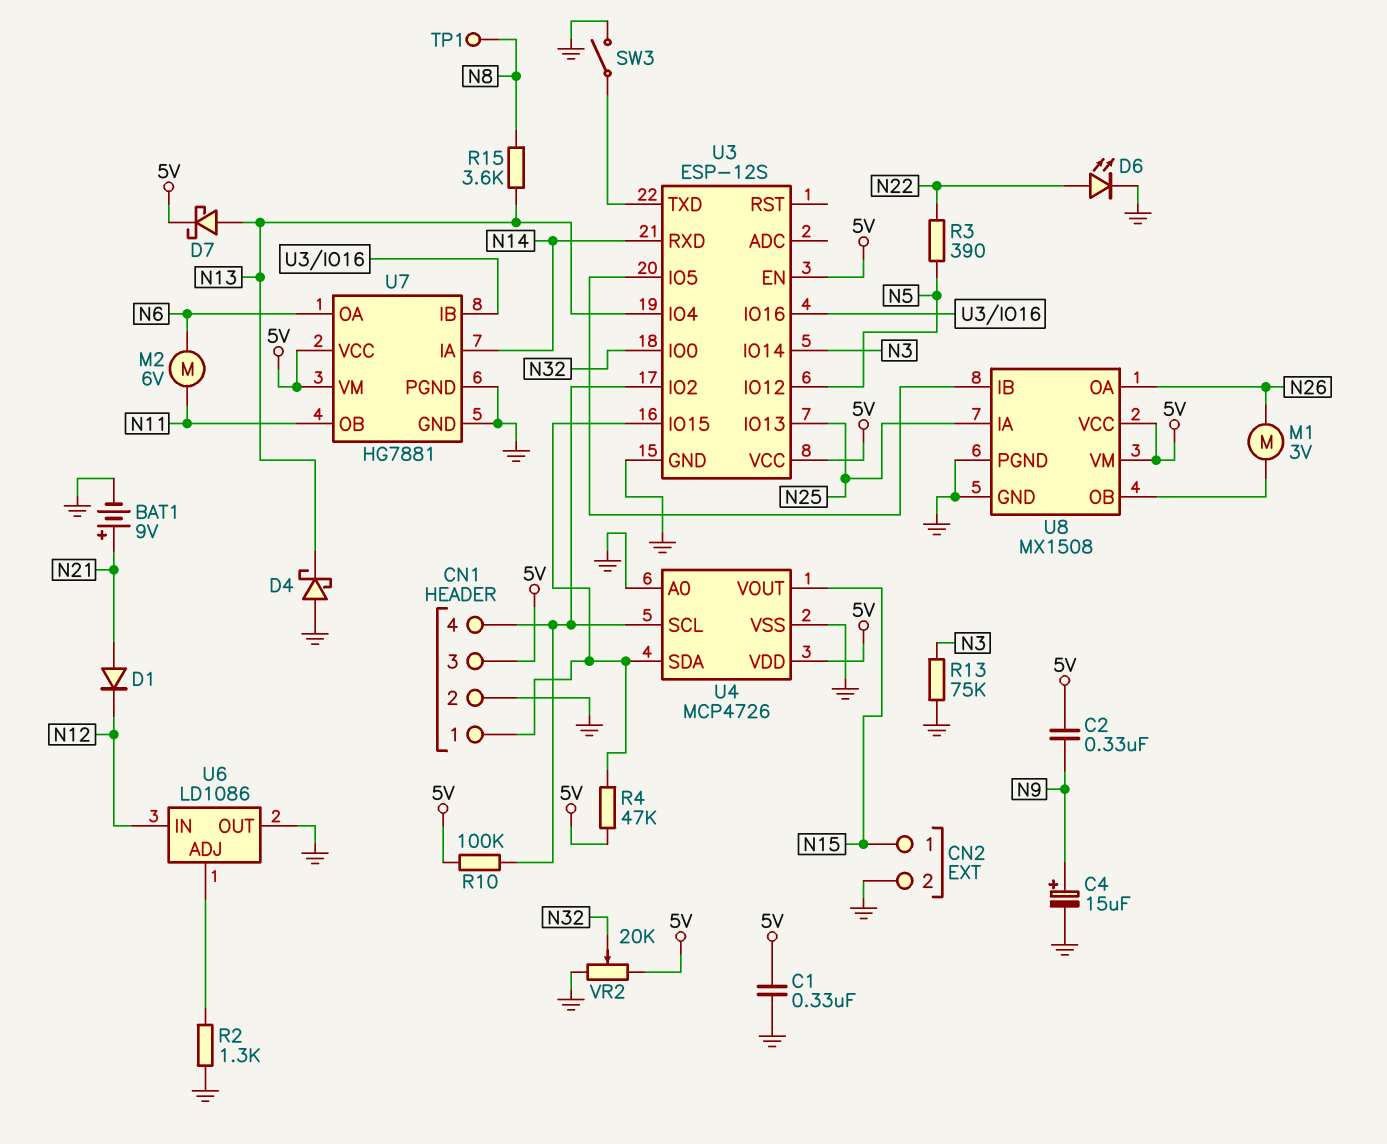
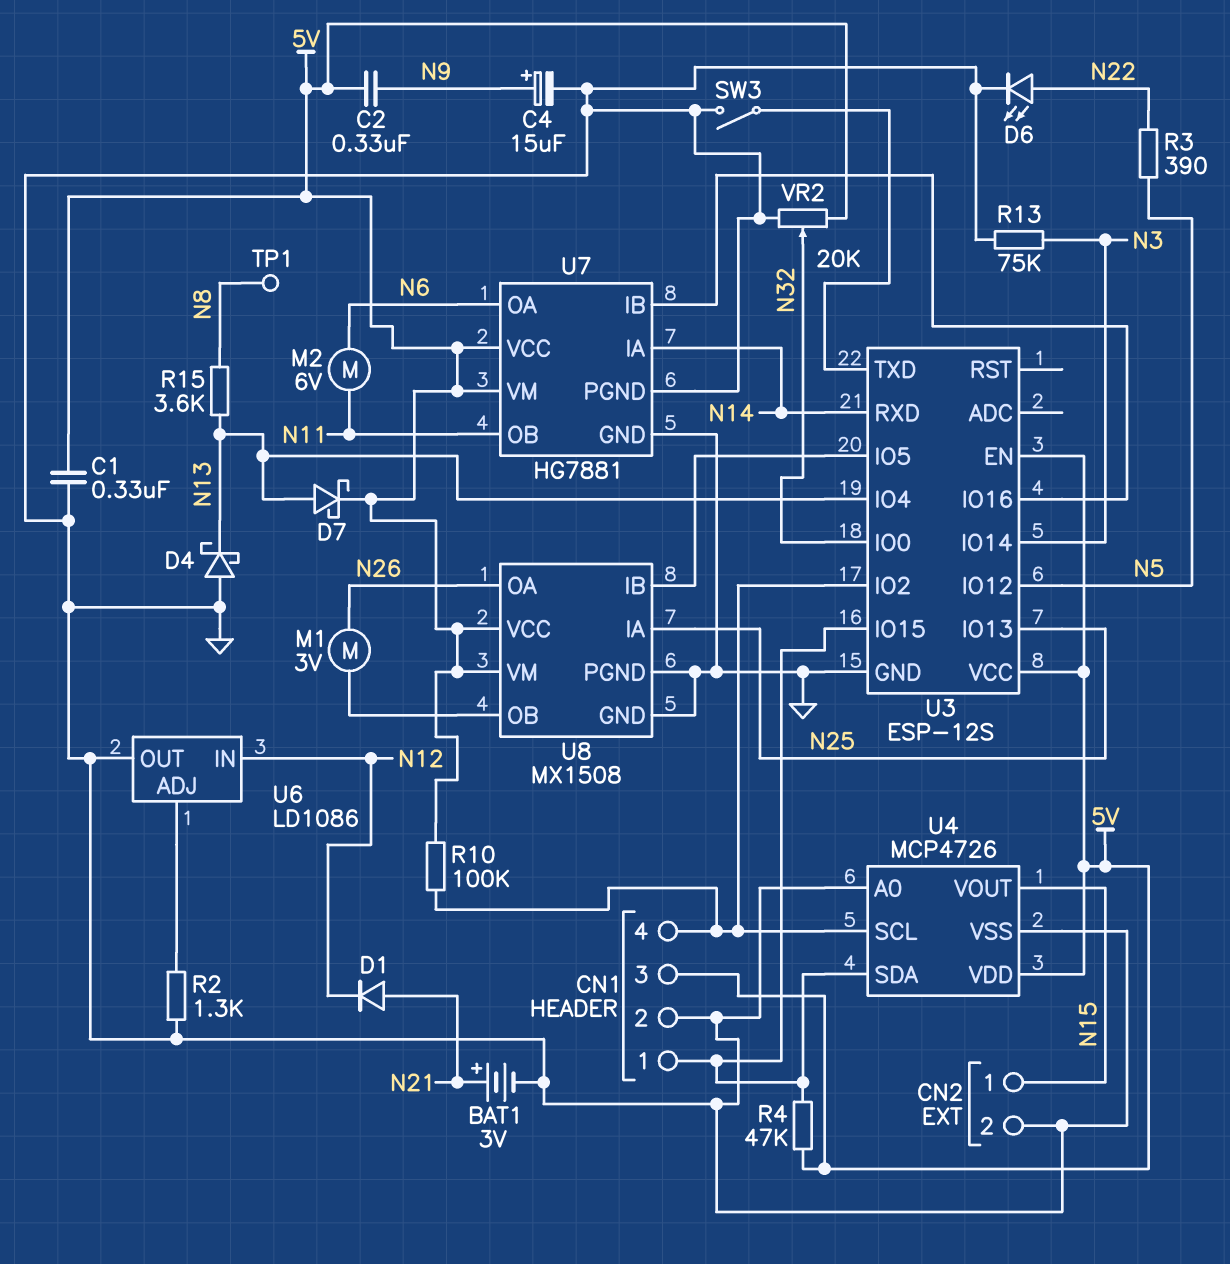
BAT1: 9V (plus N21, minus GND) -> 3V (plus N21, minus GND)

